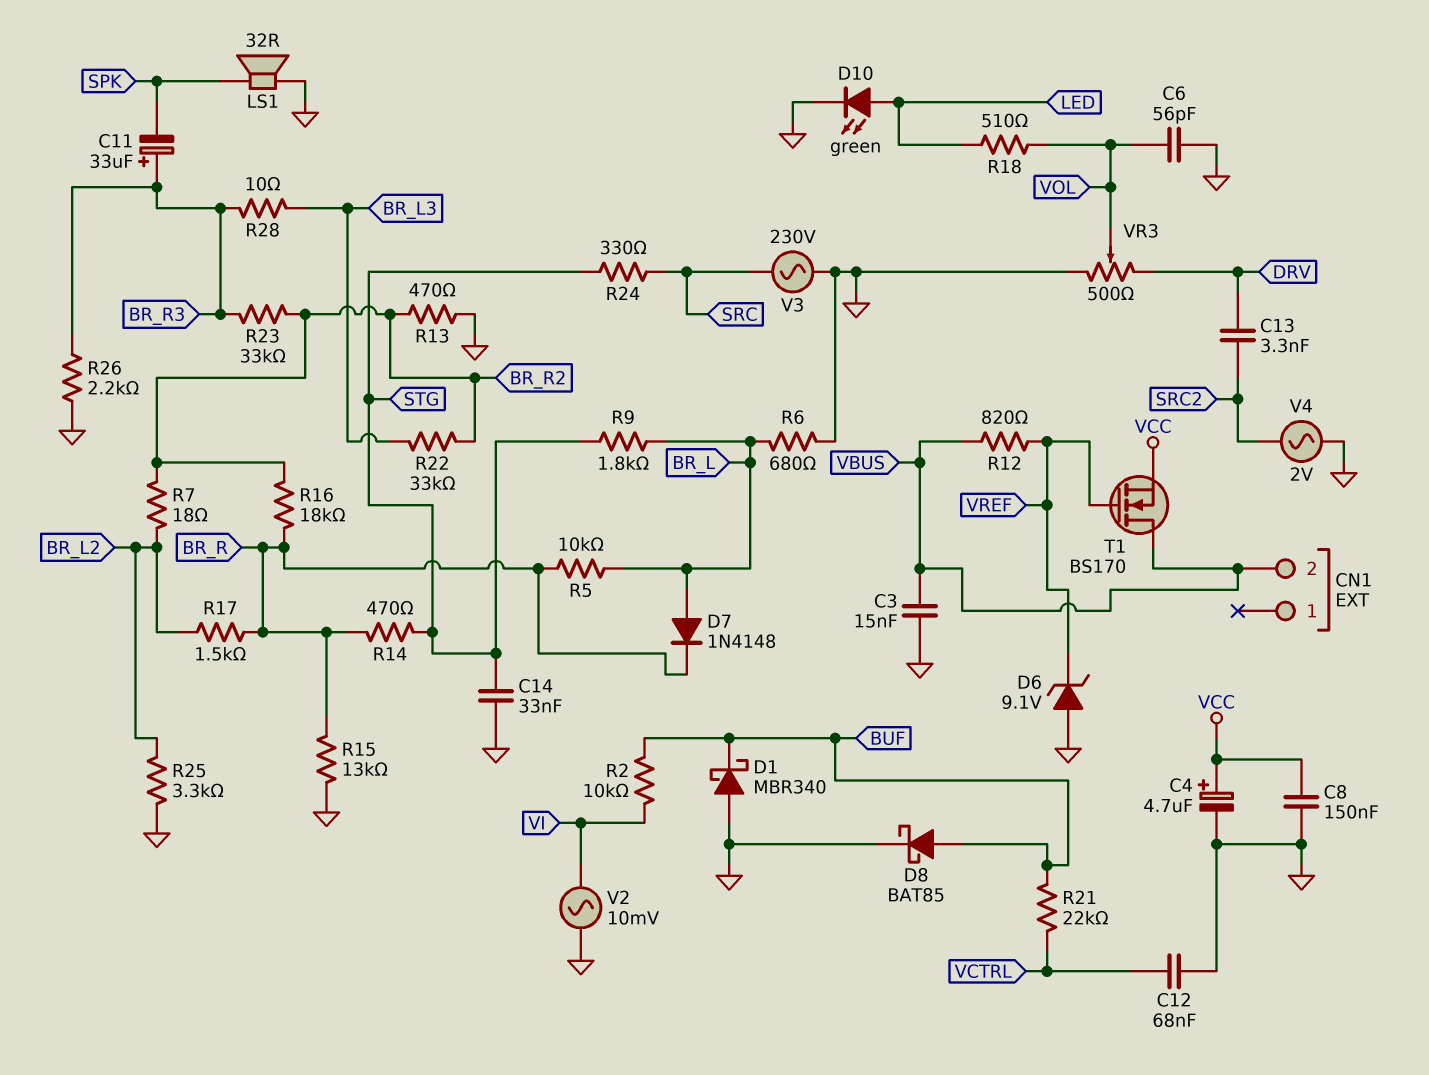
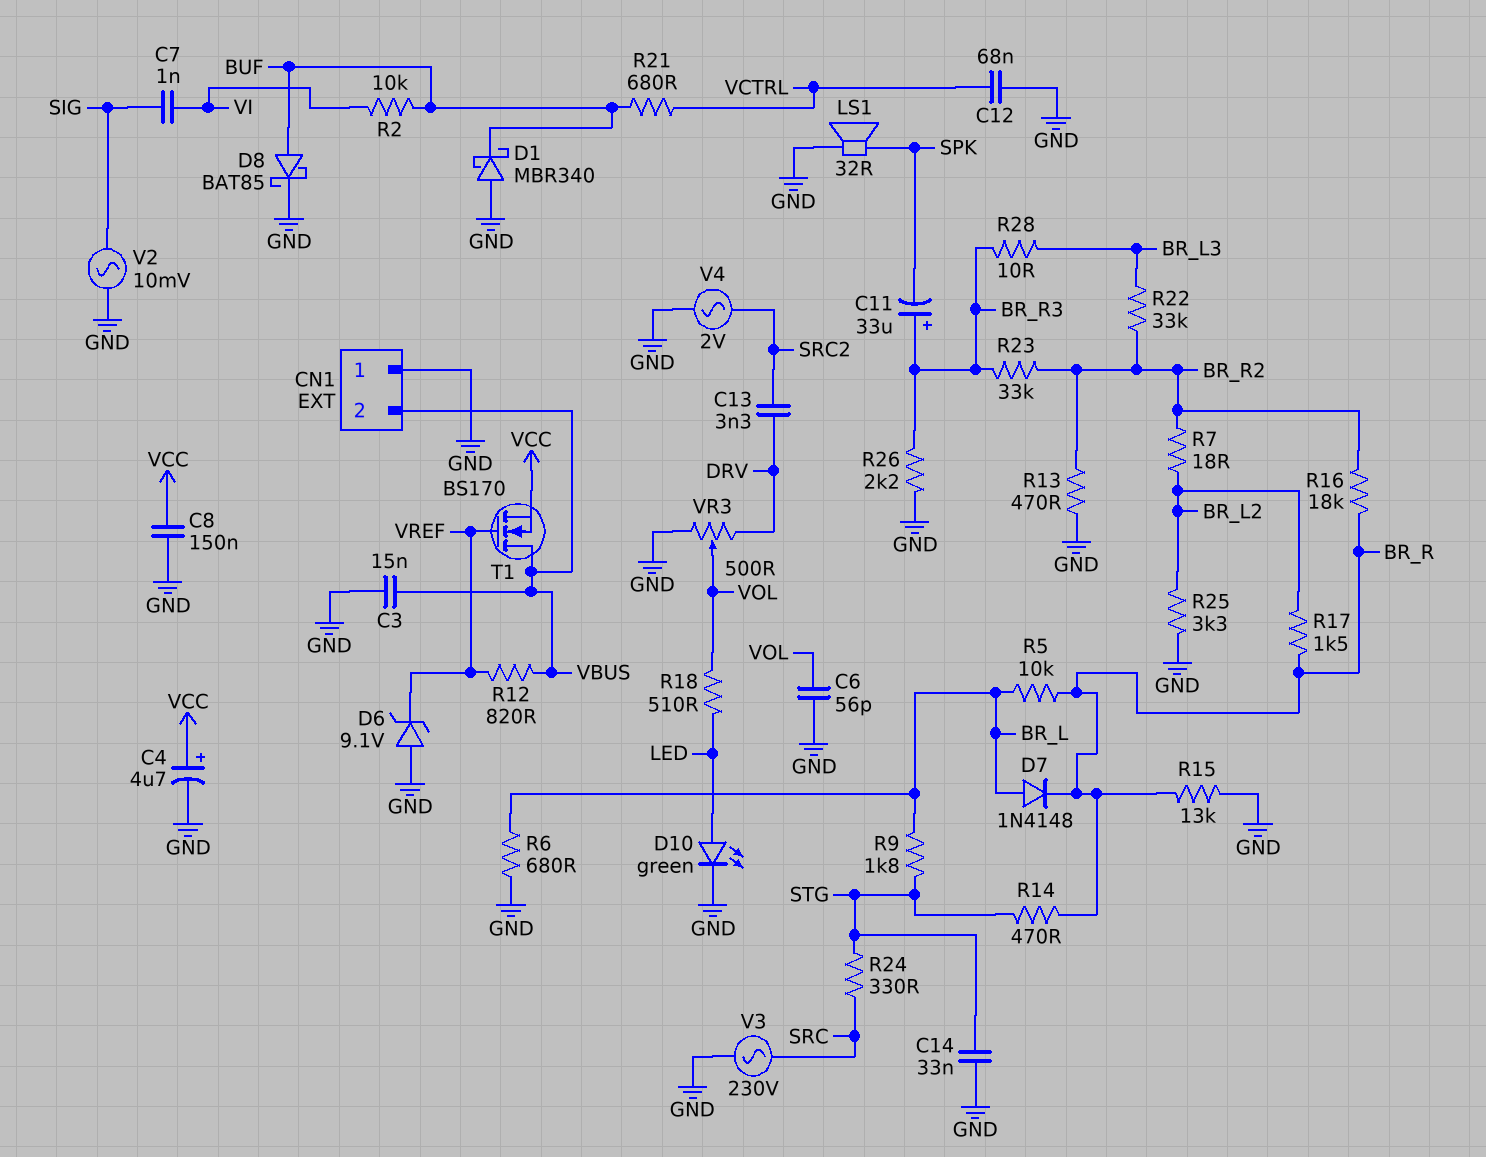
C7: none -> 1nF (SIG, VI)
CN1 pin 1: none -> GND
R21: 22k (BUF, VCTRL) -> 680 (BUF, VCTRL)
V2: AC 10mV (GND, VI) -> AC 10mV (GND, SIG)

